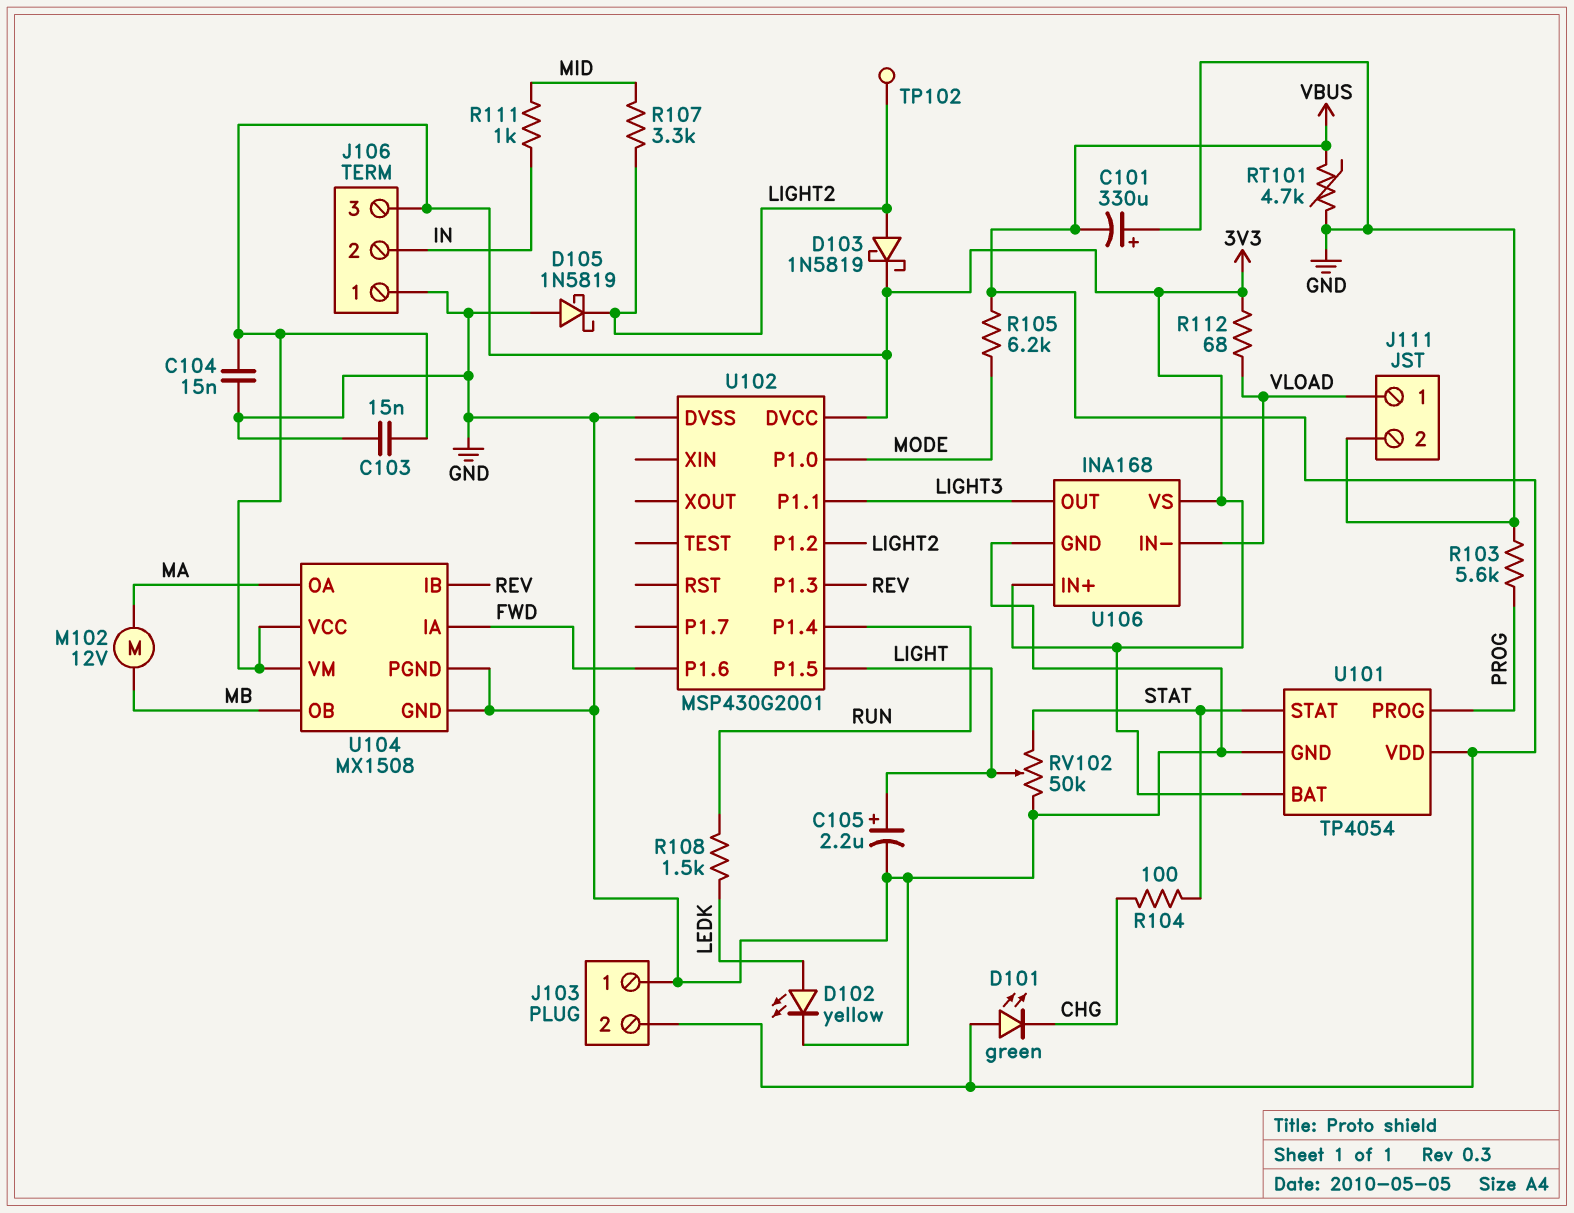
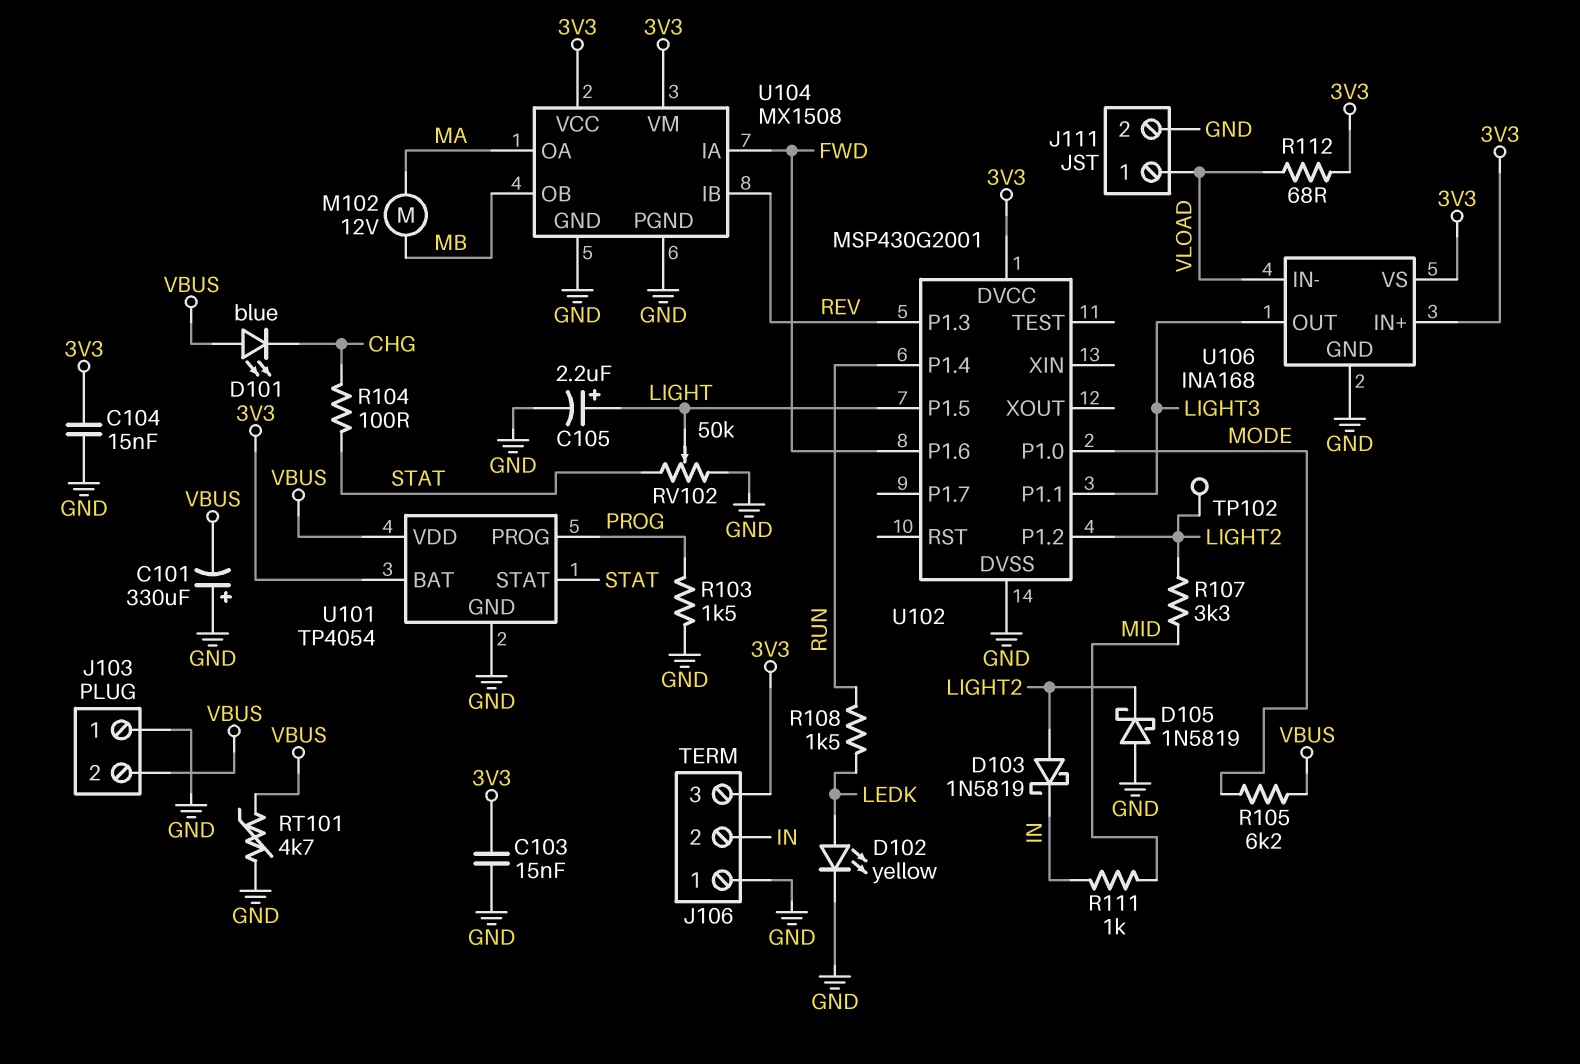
D101: LED green (A VBUS, K CHG) -> LED blue (A VBUS, K CHG)
D103: schottky 1N5819 (A LIGHT2, K 3V3) -> schottky 1N5819 (A LIGHT2, K IN)
R103: 5.6k (GND, PROG) -> 1.5k (GND, PROG)

